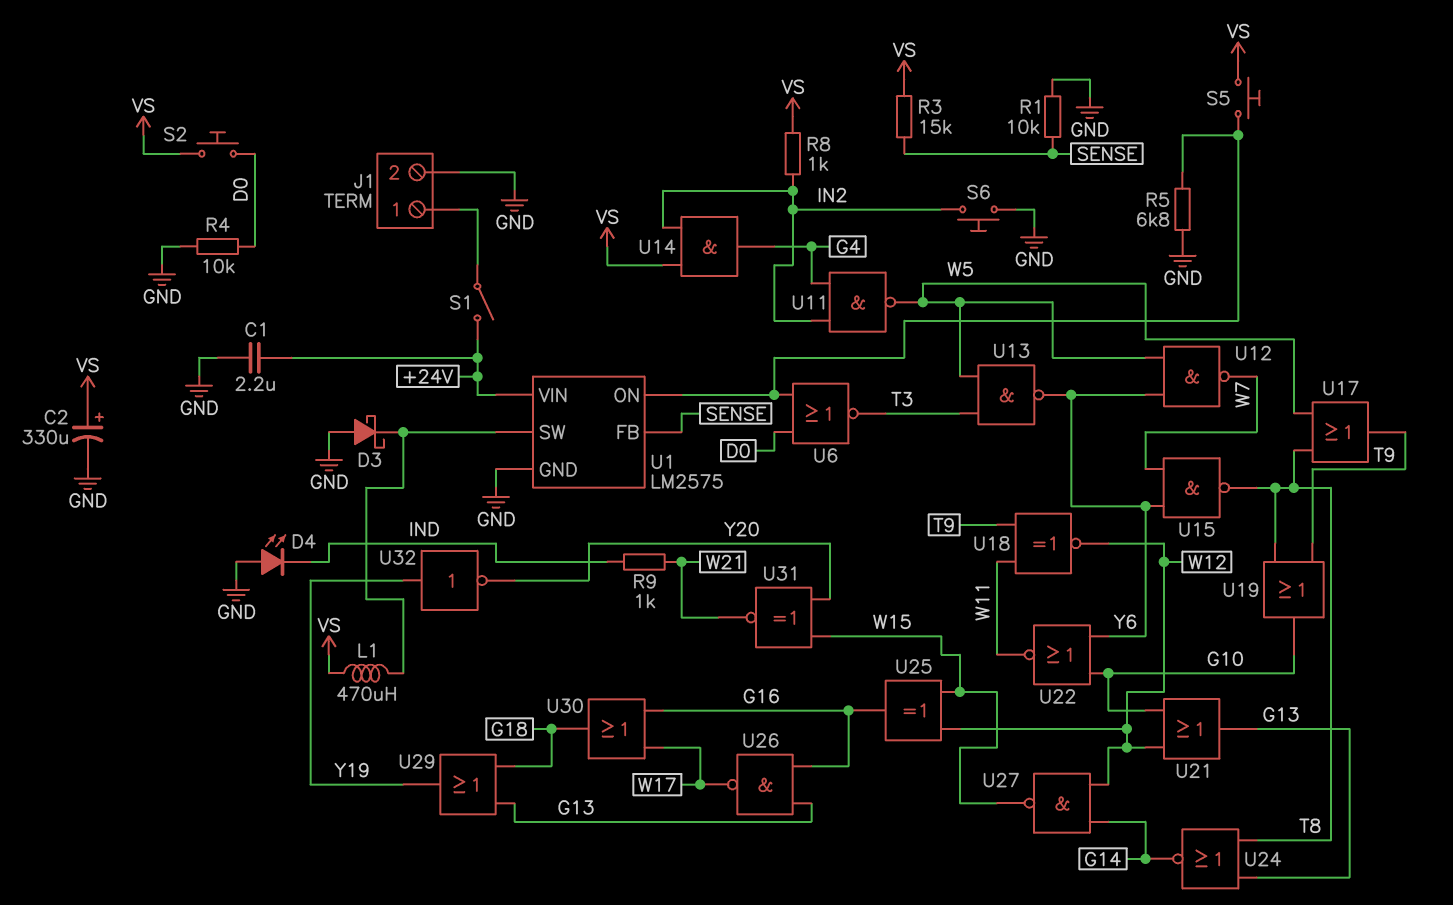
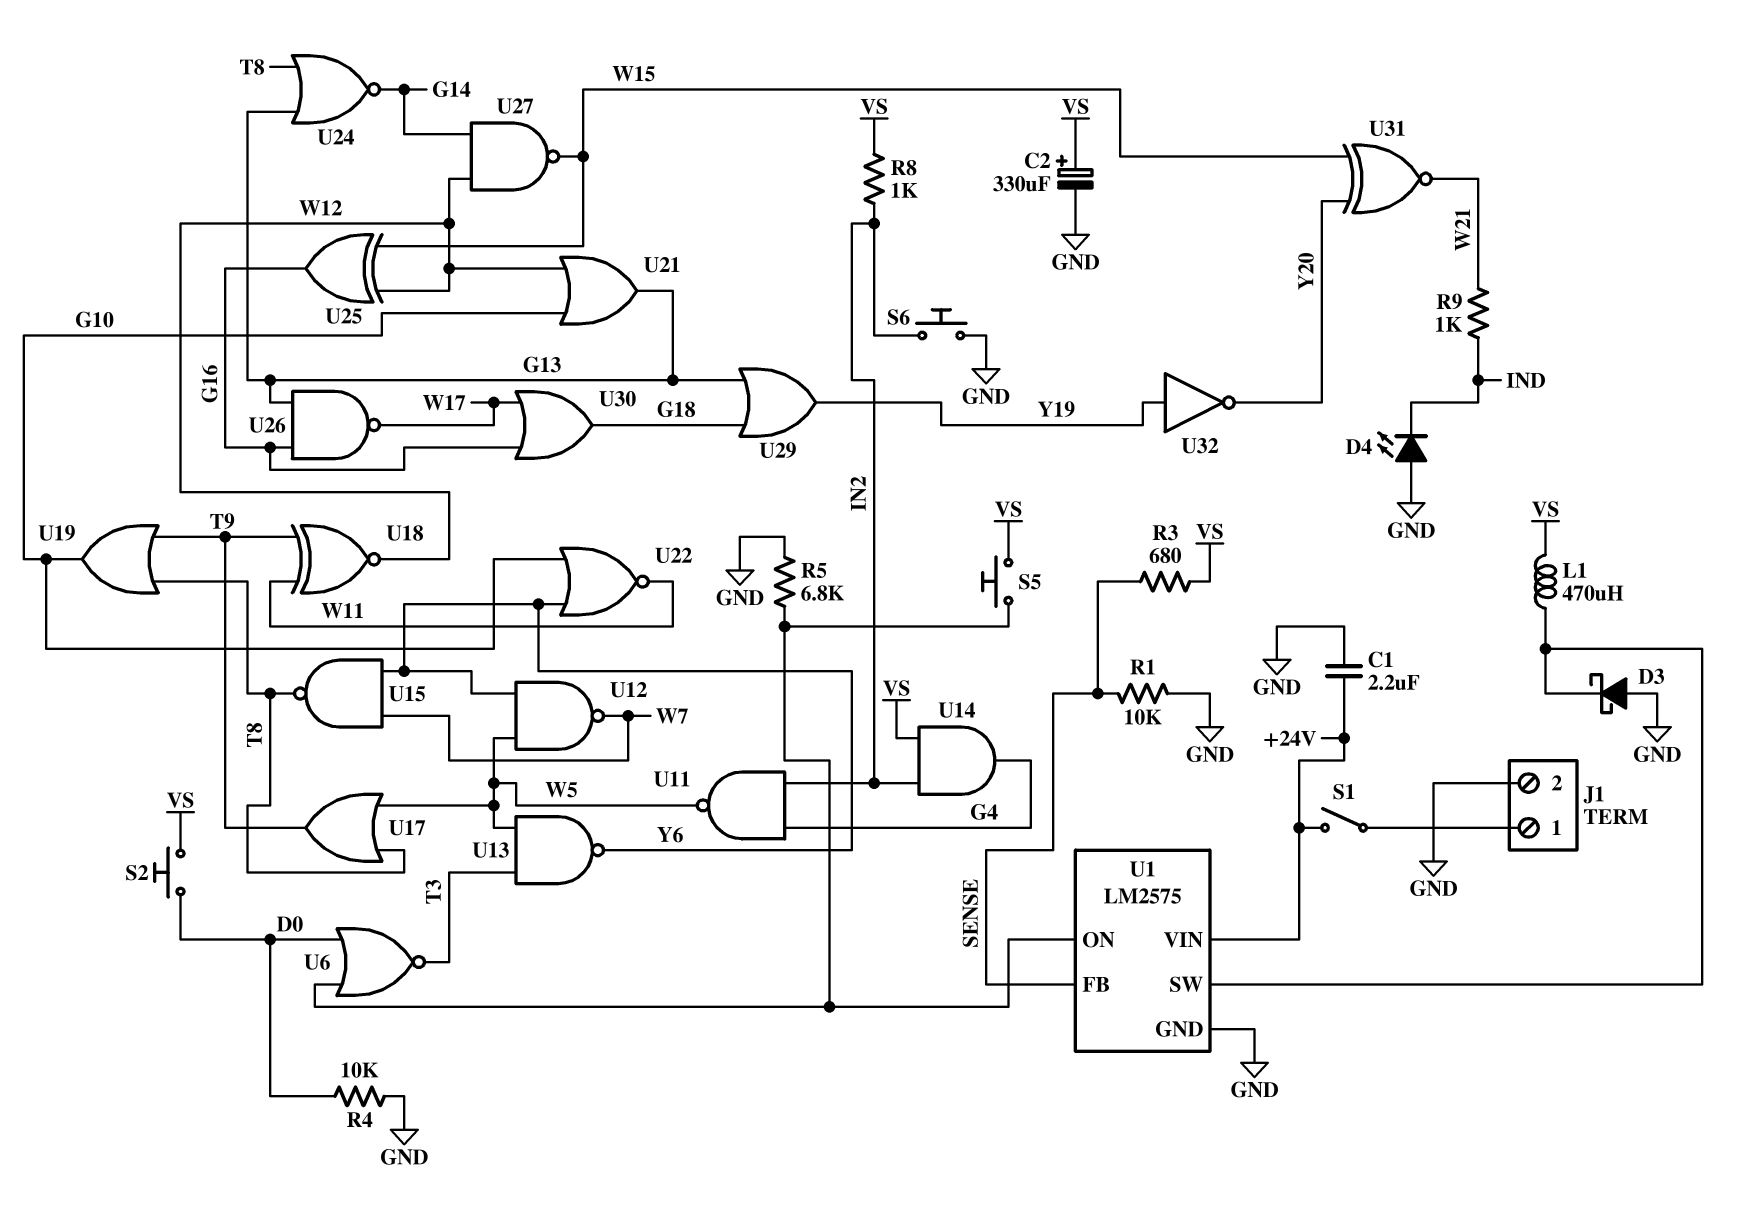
R3: 15k (SENSE, VS) -> 680 (SENSE, VS)

